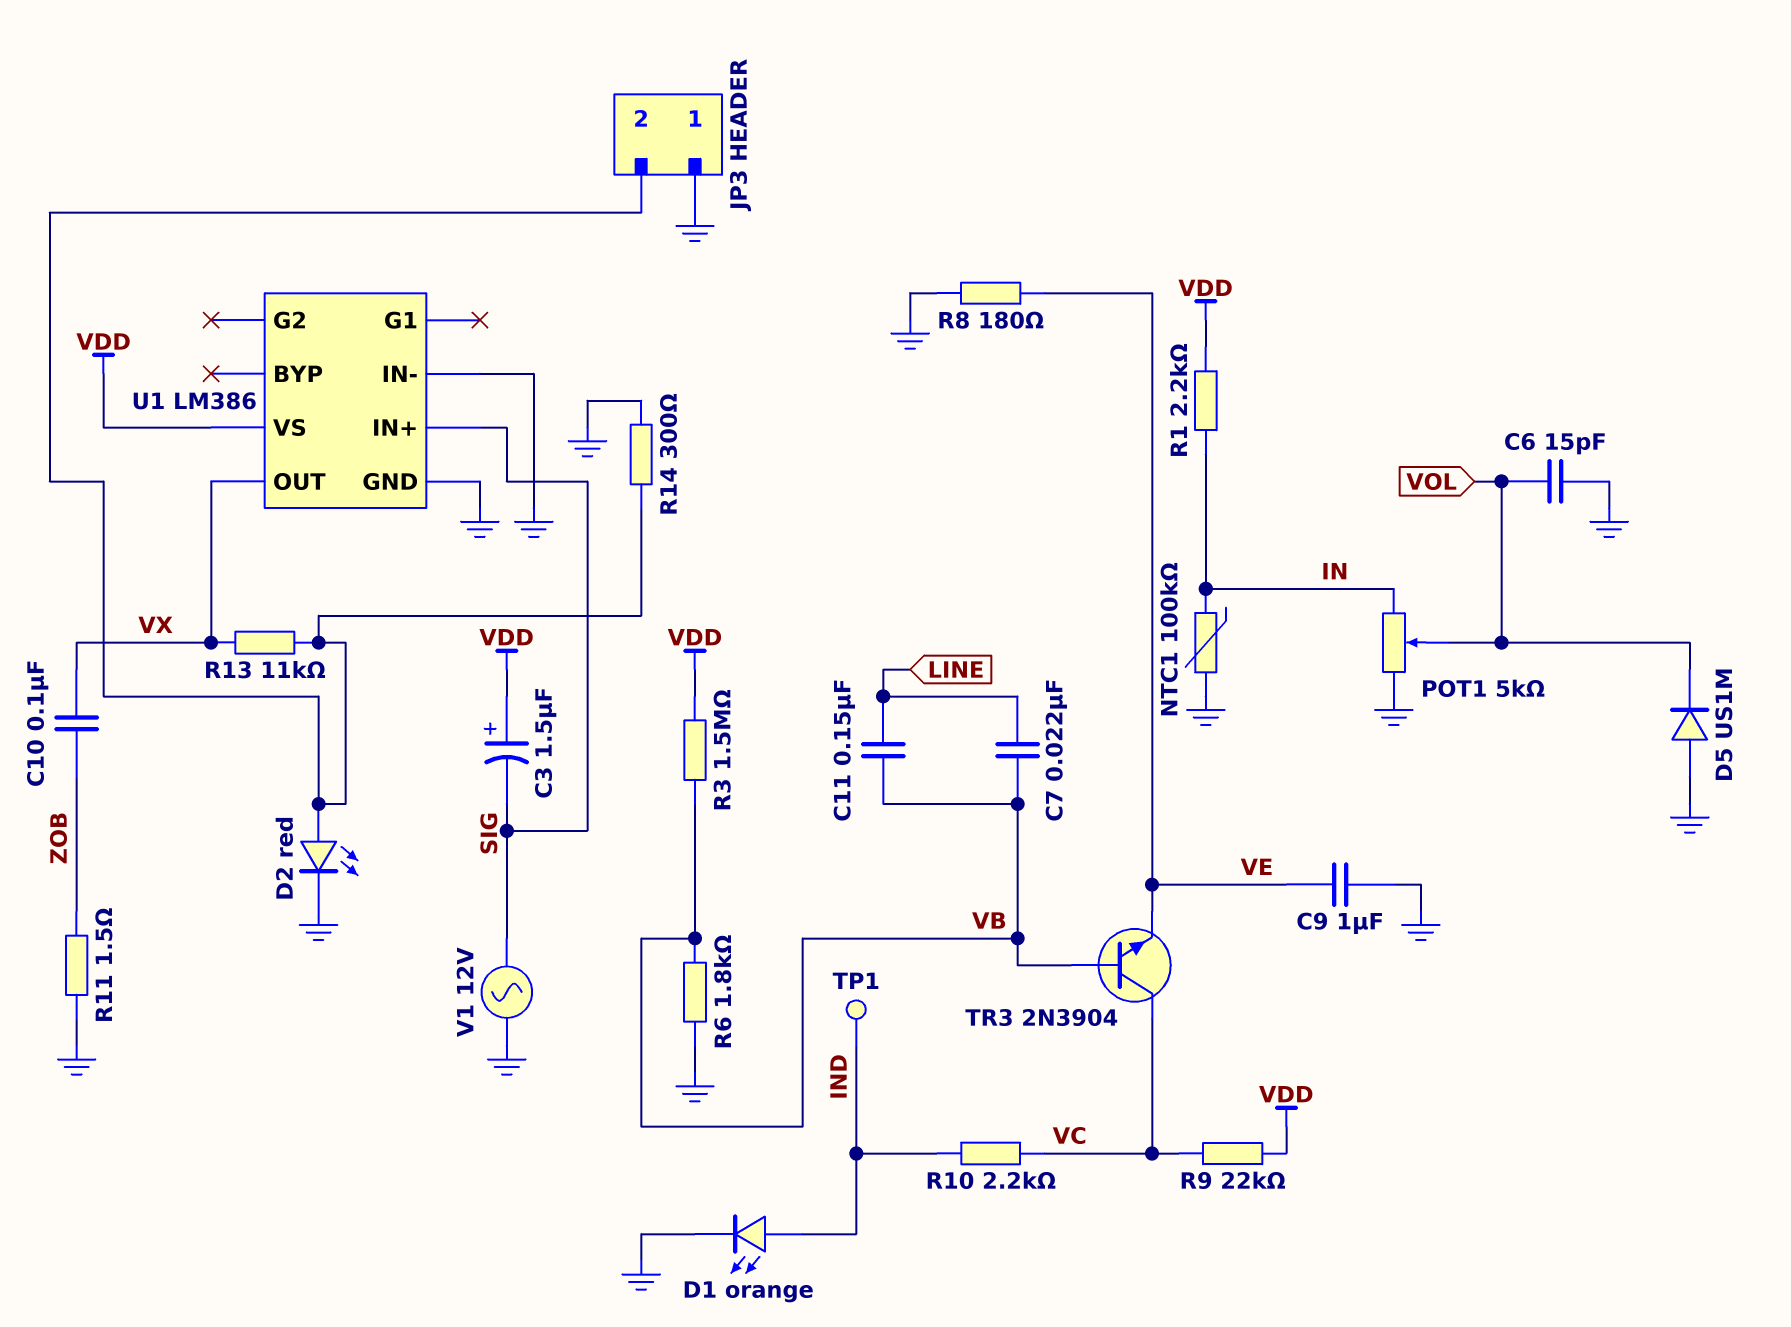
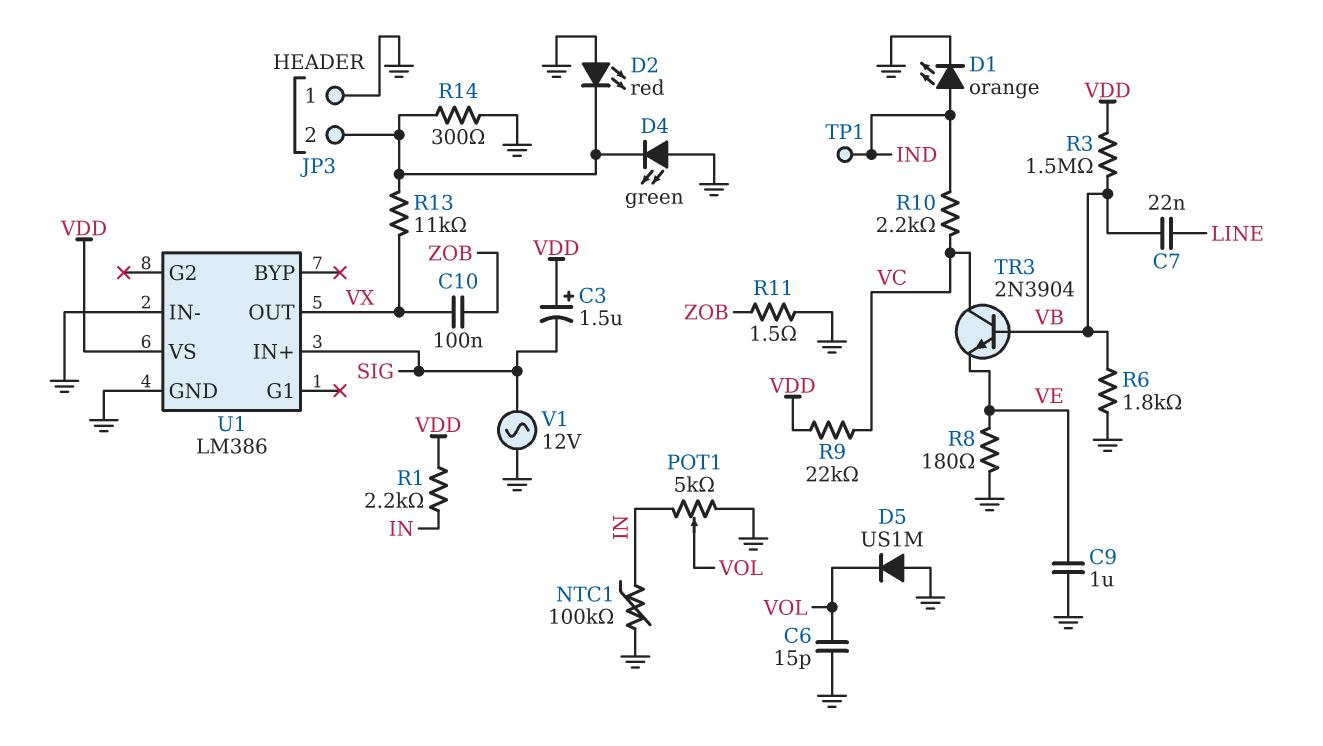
C11: 150nF (LINE, VB) -> none
D2: LED red (A JP3/2, K GND) -> LED red (A GND, K JP3/2)
D4: none -> LED green (A GND, K JP3/2)

